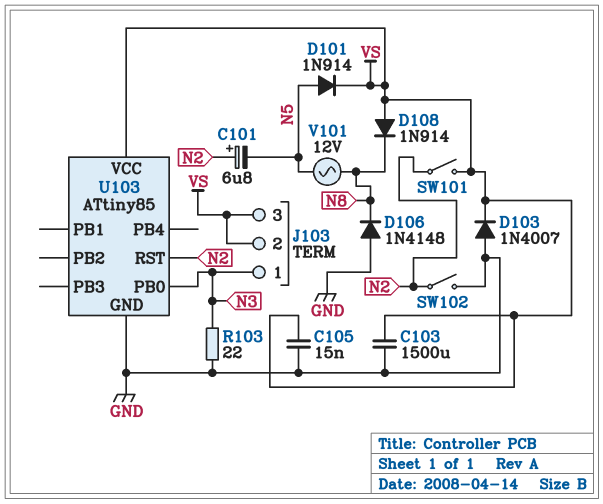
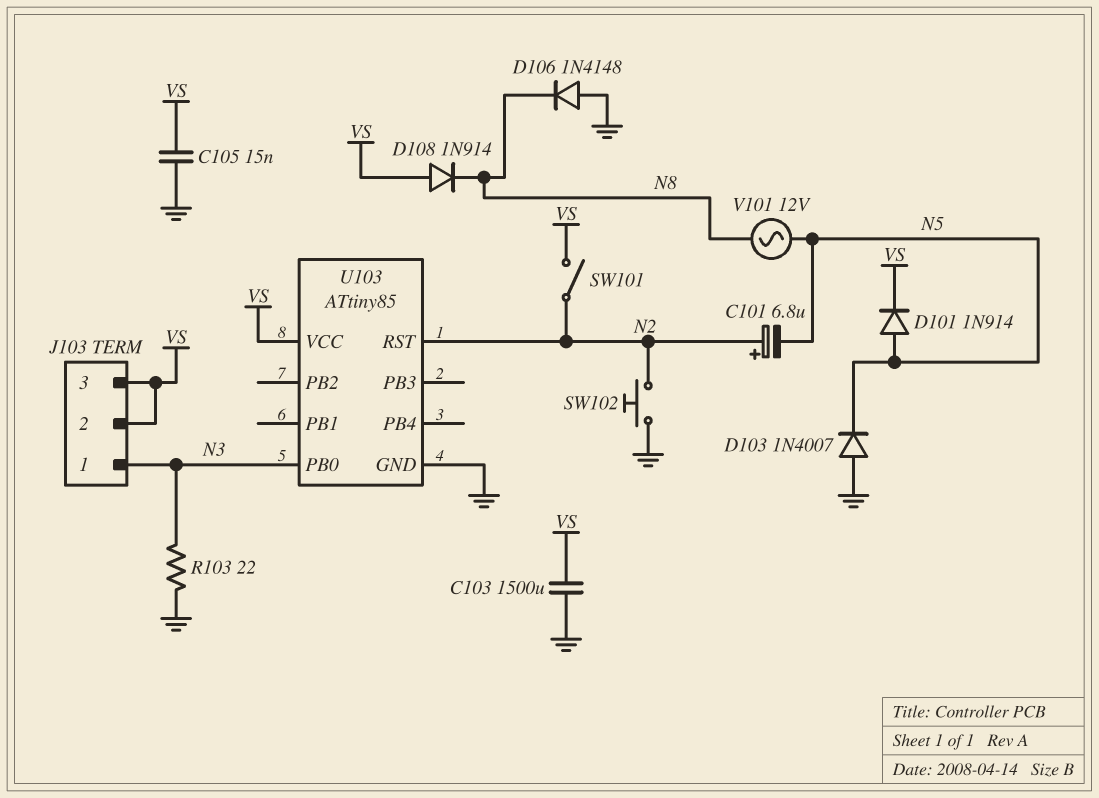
D103: diode 1N4007 (A GND, K VS) -> diode 1N4007 (A GND, K N5)
SW102: switch (GND, N2) -> button (GND, N2)

